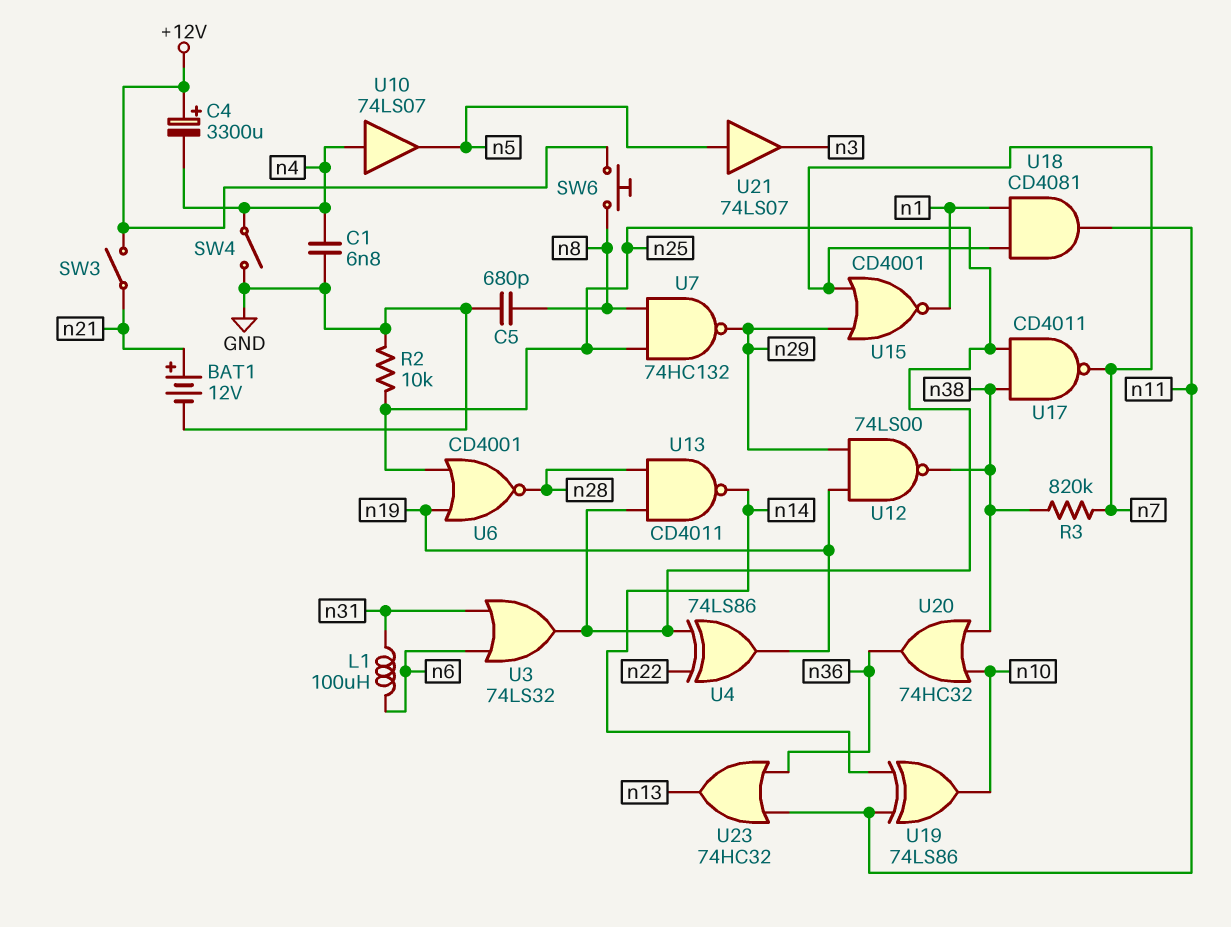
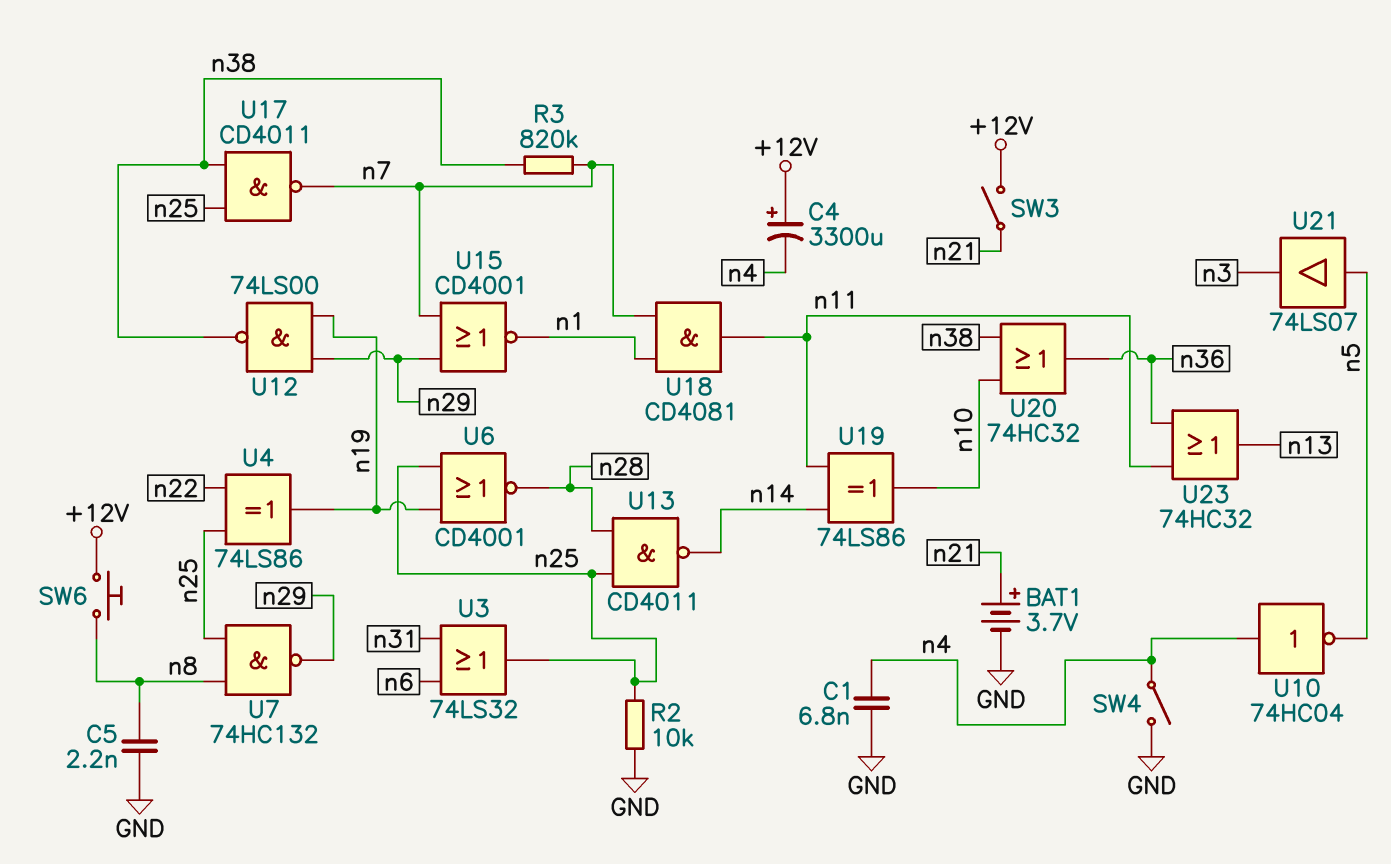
BAT1: 12V (plus n21, minus GND) -> 3.7V (plus n21, minus GND)
C5: 680pF (GND, n8) -> 2.2nF (GND, n8)
L1: 100uH (n6, n31) -> none
U10: buffer 74LS07 (in n4, out n5) -> NOT 74HC04 (in n4, out n5)

